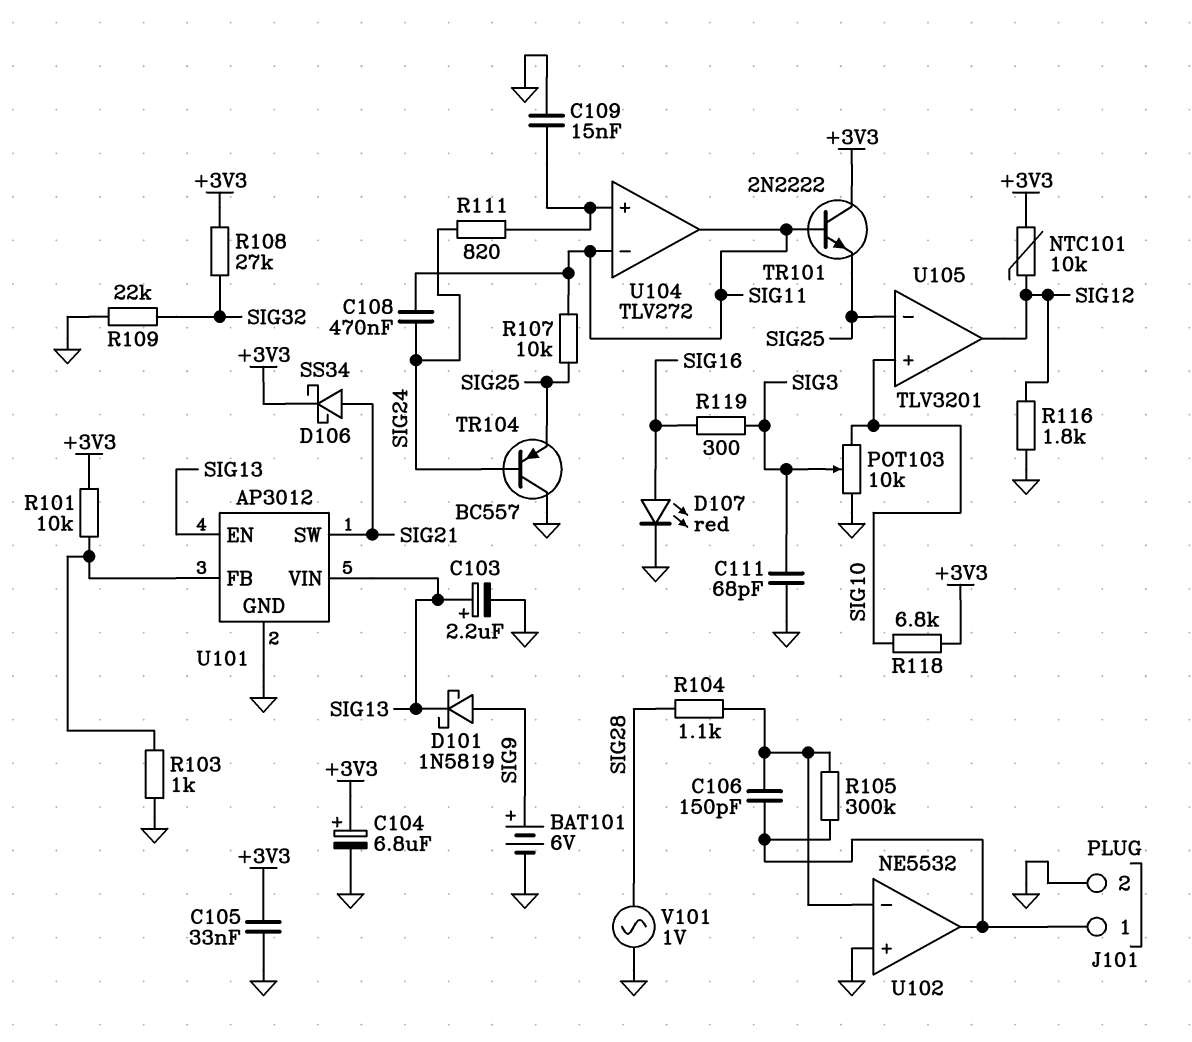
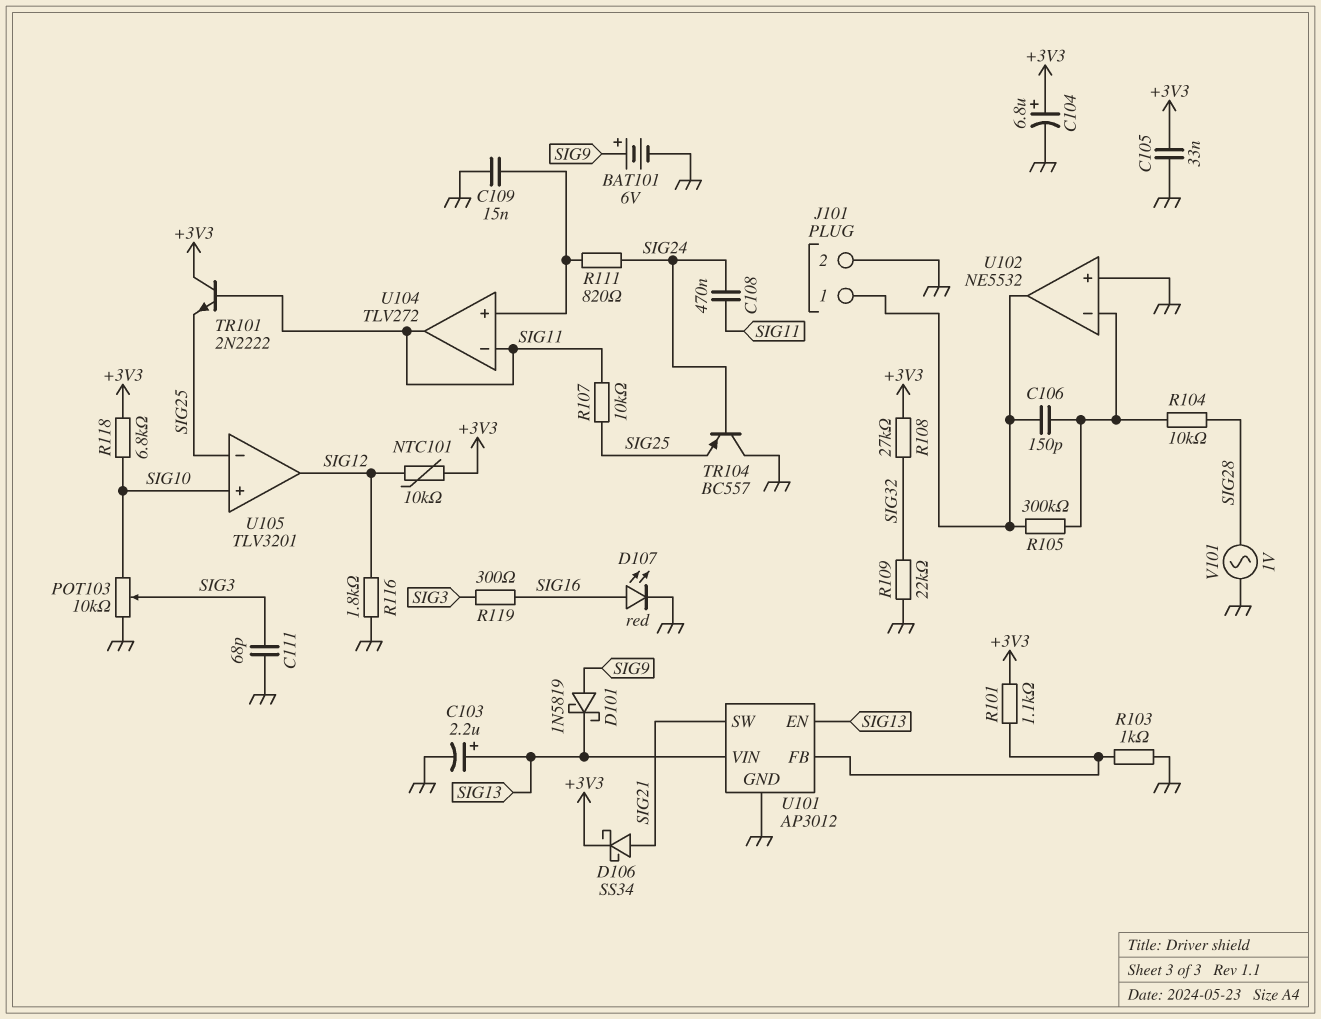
R101: 10k (+3V3, U101/FB) -> 1.1k (+3V3, U101/FB)
R104: 1.1k (SIG28, U102/in-) -> 10k (SIG28, U102/in-)

